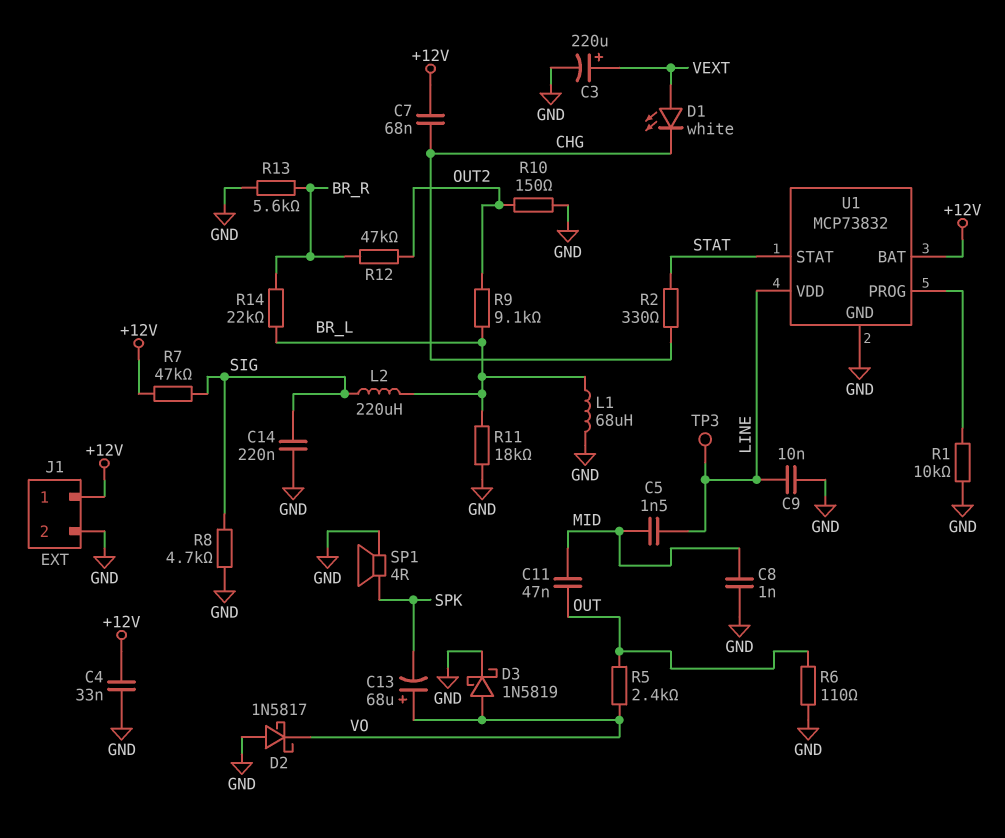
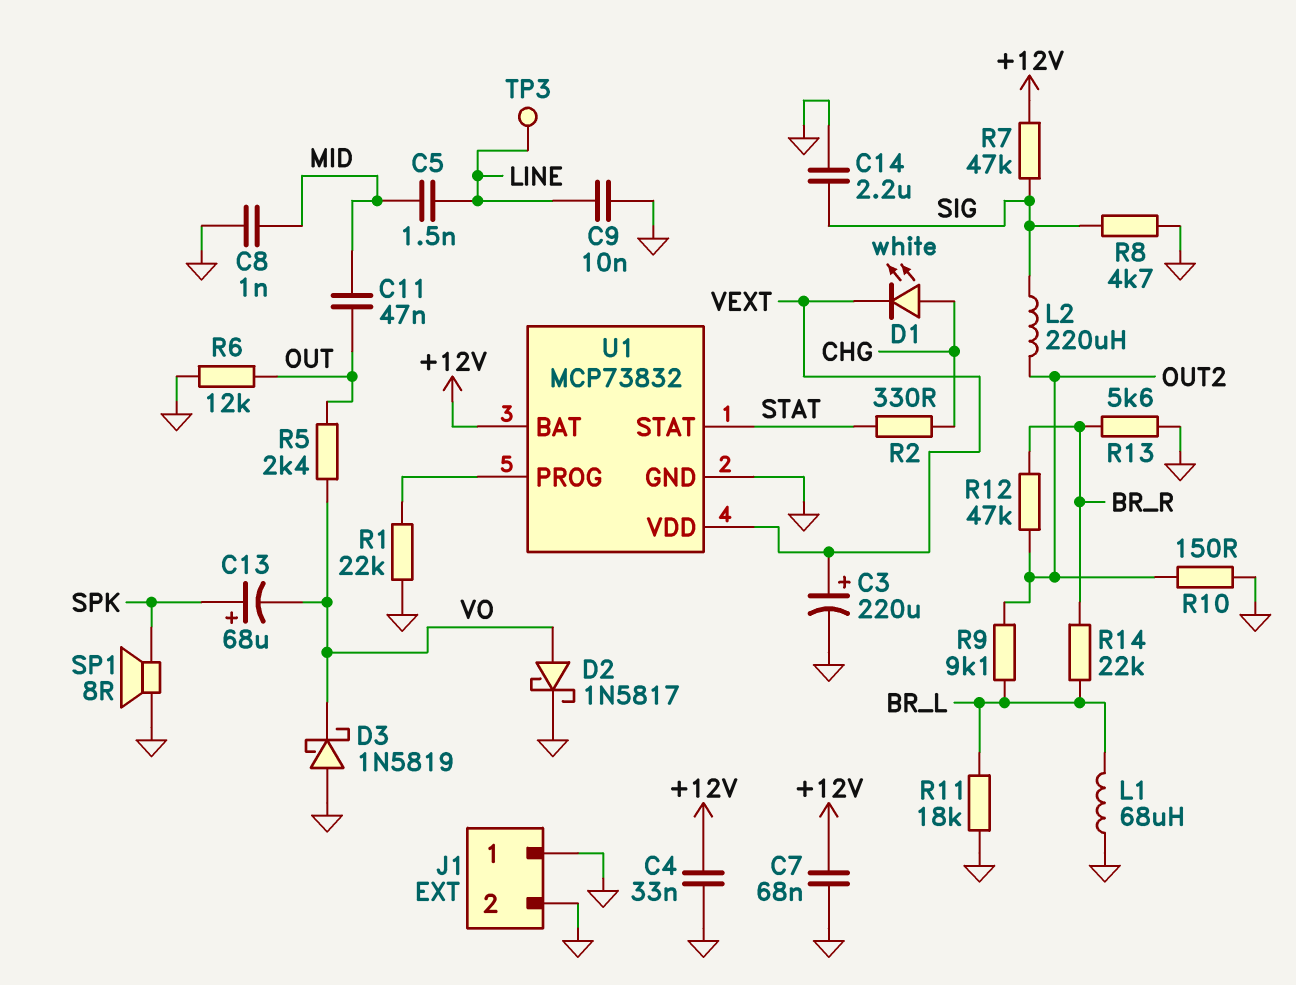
C7: 68nF (+12V, CHG) -> 68nF (+12V, GND)
C13: 68uF (plus VO, minus SPK) -> 68uF (plus SPK, minus VO)
C14: 220nF (GND, SIG) -> 2.2uF (GND, SIG)
D1: LED white (A VEXT, K CHG) -> LED white (A CHG, K VEXT)
D2: schottky 1N5817 (A GND, K VO) -> schottky 1N5817 (A VO, K GND)
D3: schottky 1N5819 (A VO, K GND) -> schottky 1N5819 (A GND, K VO)
J1 pin 1: +12V -> GND
L2: 220uH (BR_L, SIG) -> 220uH (OUT2, SIG)
R1: 10k (GND, U1/PROG) -> 22k (GND, U1/PROG)
R6: 110 (GND, OUT) -> 12k (GND, OUT)
SP1: speaker 4R (GND, SPK) -> speaker 8R (GND, SPK)
U1 pin VDD: LINE -> VEXT

